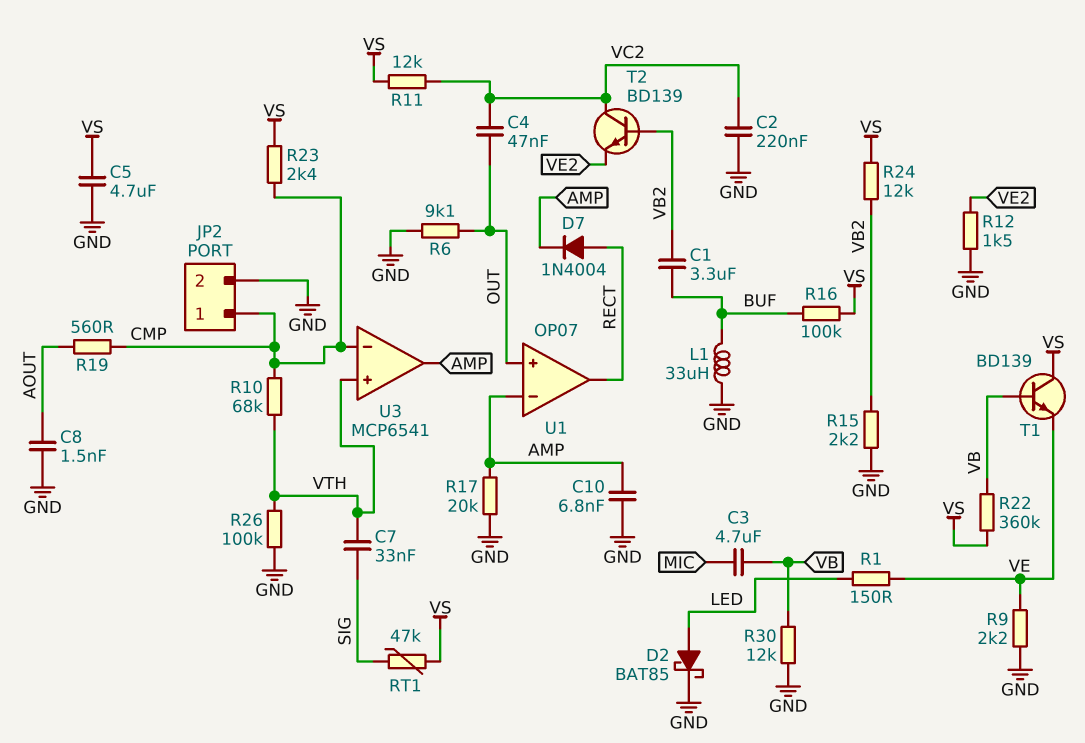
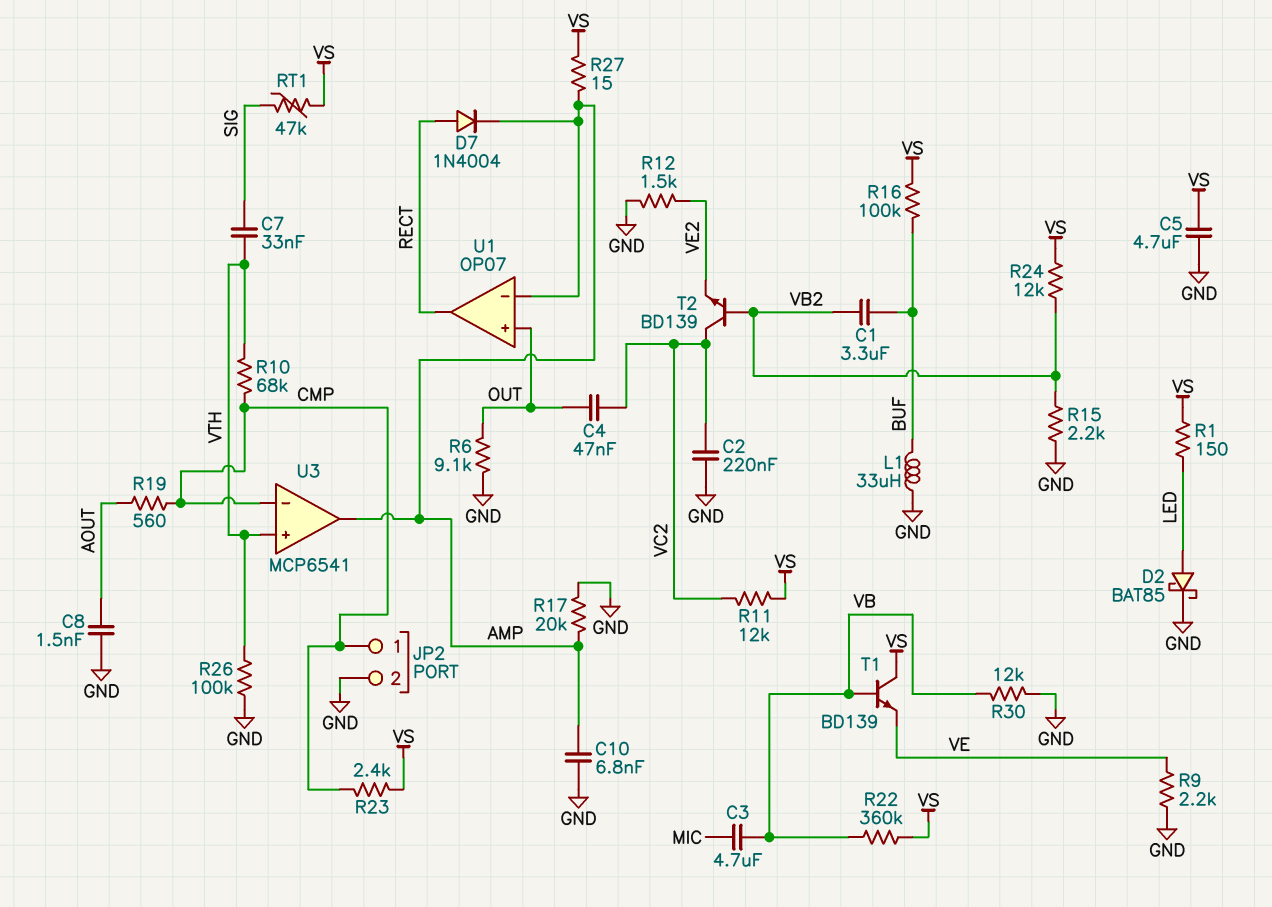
R1: 150 (LED, VE) -> 150 (LED, VS)
R27: none -> 15 (AMP, VS)

